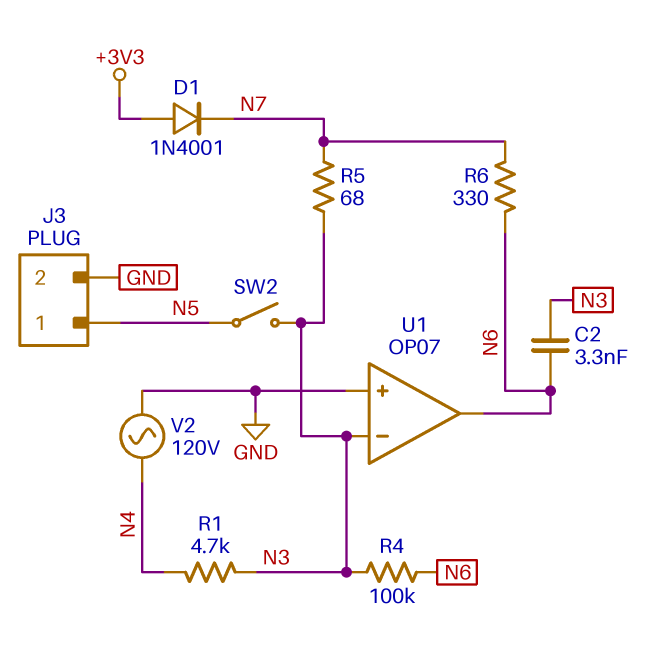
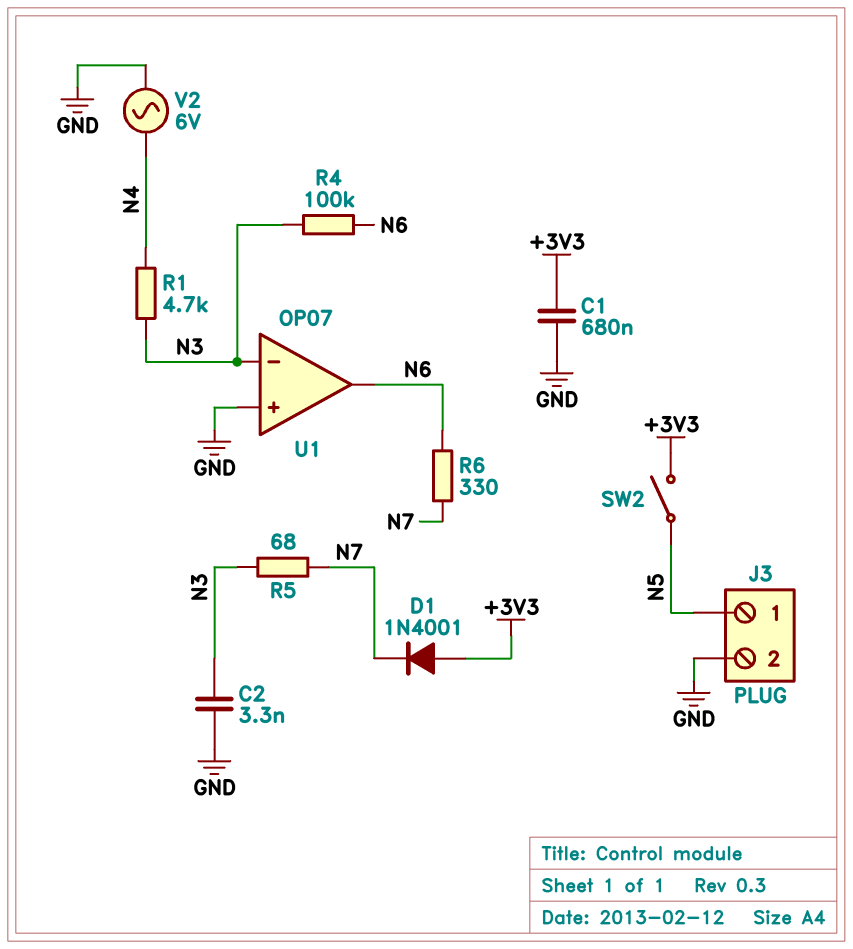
C1: none -> 680nF (+3V3, GND)
C2: 3.3nF (N3, N6) -> 3.3nF (GND, N3)
SW2: switch (N3, N5) -> switch (+3V3, N5)
V2: AC 120V (GND, N4) -> AC 6V (GND, N4)

